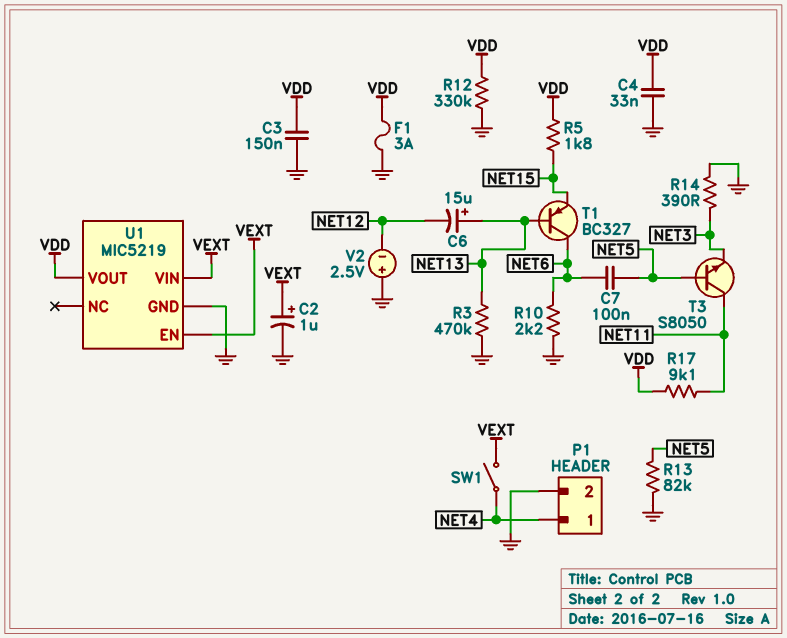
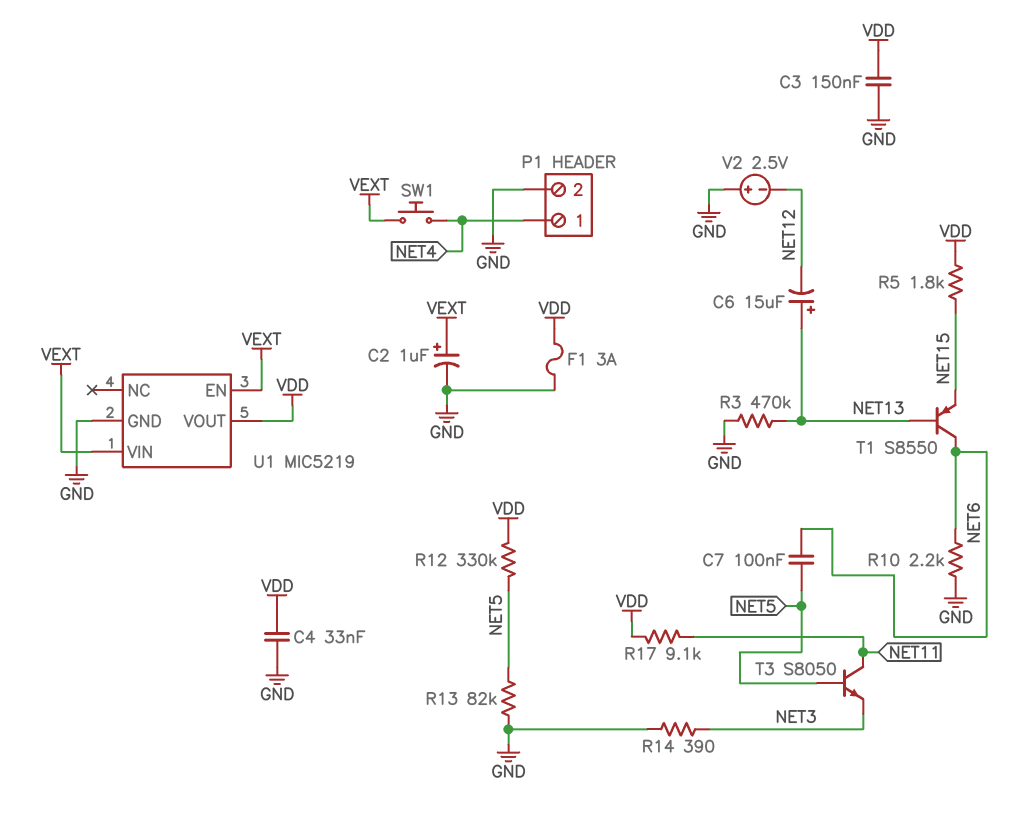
R12: 330k (GND, VDD) -> 330k (NET5, VDD)
SW1: switch (NET4, VEXT) -> button (NET4, VEXT)
T1: PNP BC327 (B NET13, C NET6, E NET15) -> PNP S8550 (B NET13, C NET6, E NET15)

